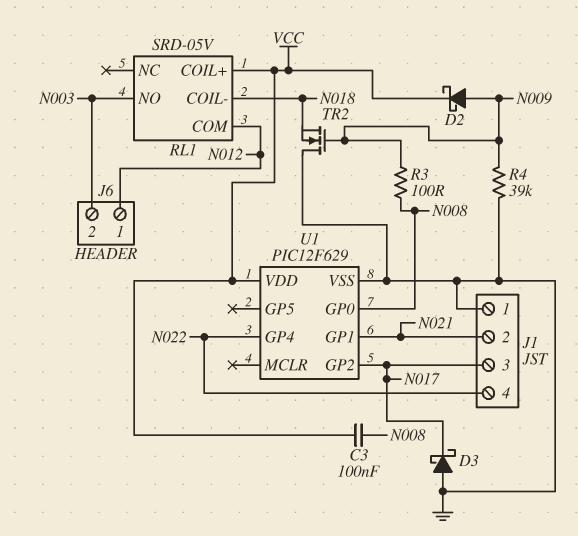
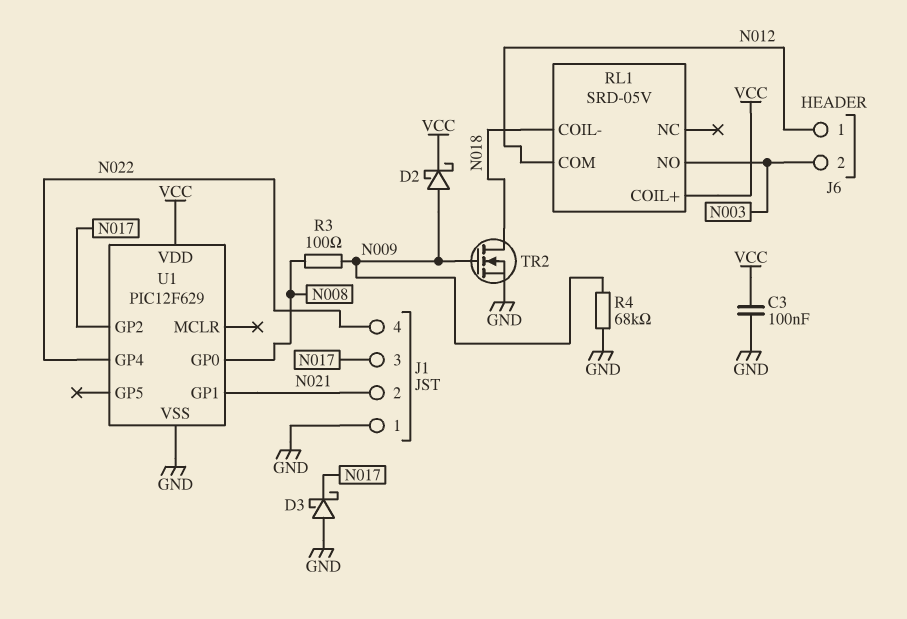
C3: 100nF (N008, VCC) -> 100nF (GND, VCC)
R4: 39k (GND, N009) -> 68k (GND, N009)
TR2: NMOS (G N009, D GND, S N018) -> NMOS (G N009, D N018, S GND)

